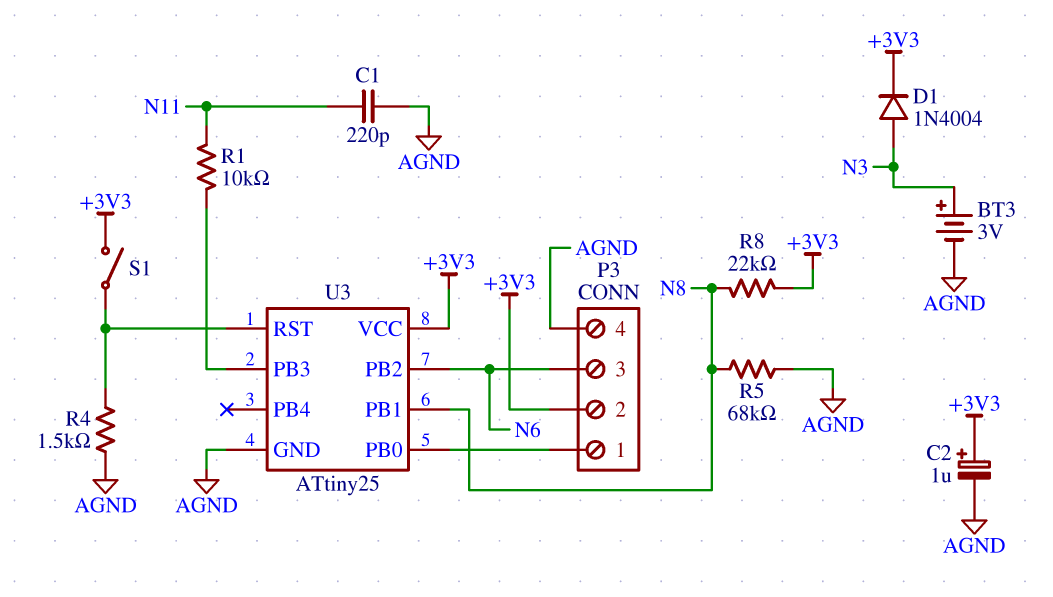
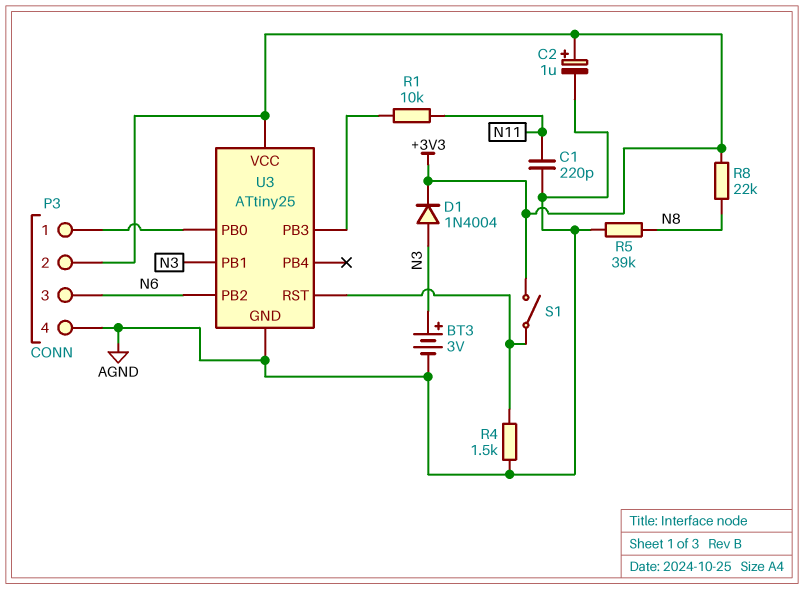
R5: 68k (AGND, N8) -> 39k (AGND, N8)
U3 pin PB1: N8 -> N3

